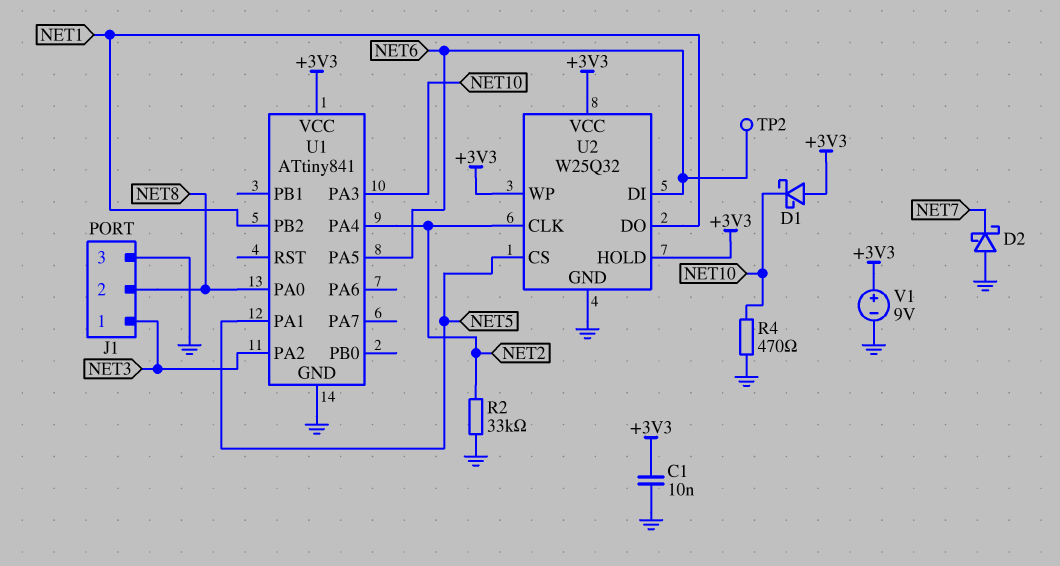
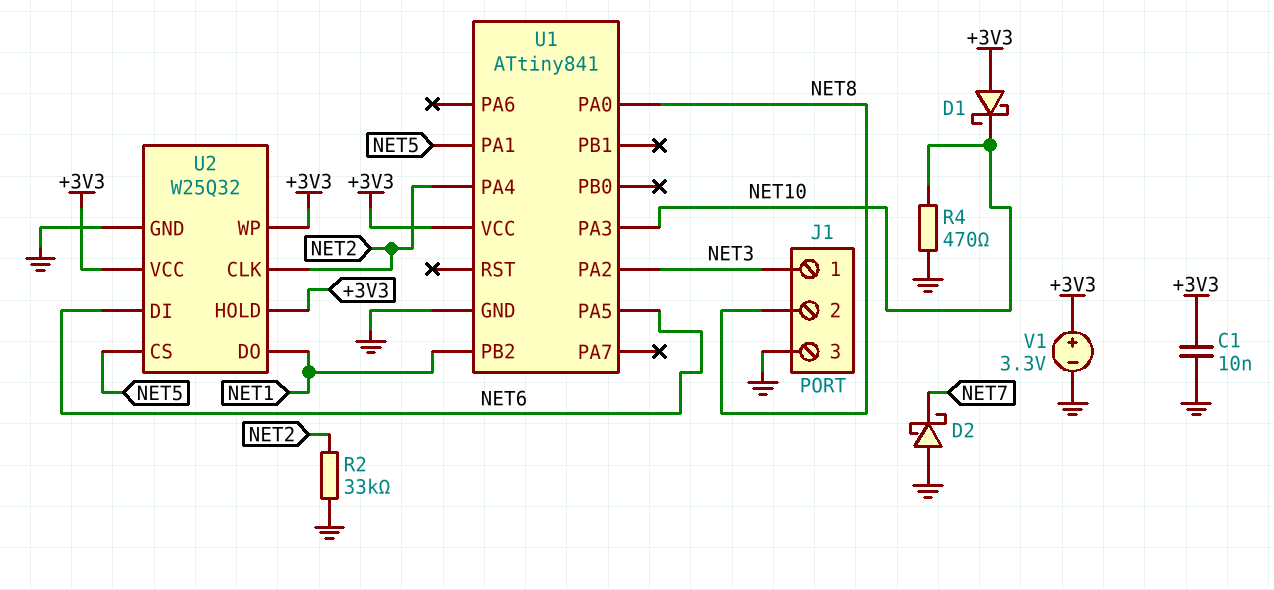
TP2: test point (NET6) -> none
V1: 9V (plus +3V3, minus GND) -> 3.3V (plus +3V3, minus GND)

